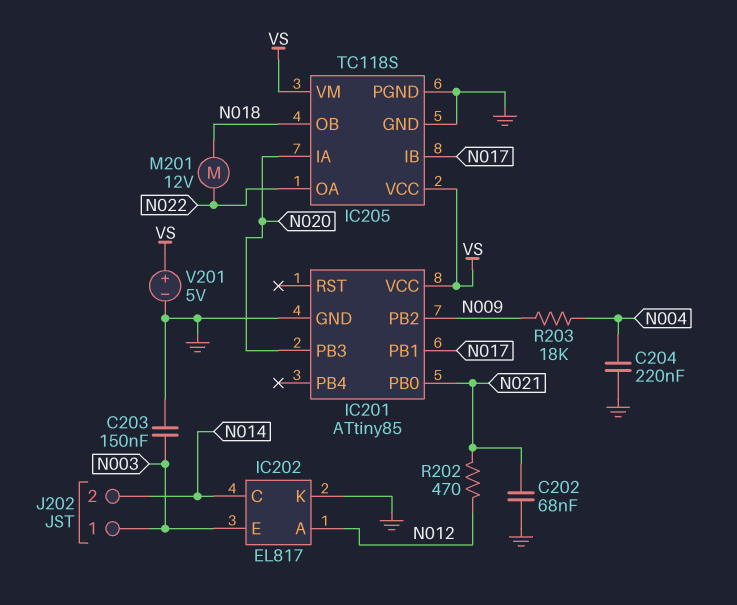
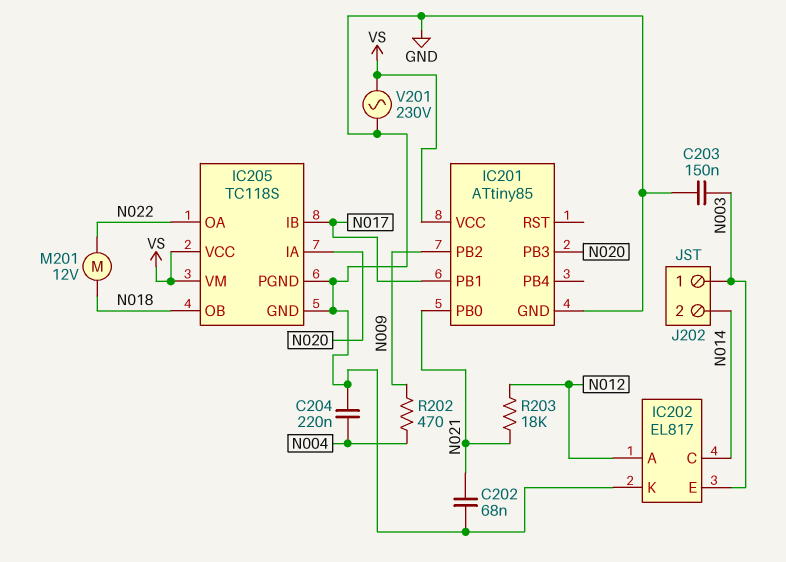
R202: 470 (N012, N021) -> 470 (N004, N009)
R203: 18k (N004, N009) -> 18k (N012, N021)
V201: 5V (plus VS, minus GND) -> AC 230V (GND, VS)

